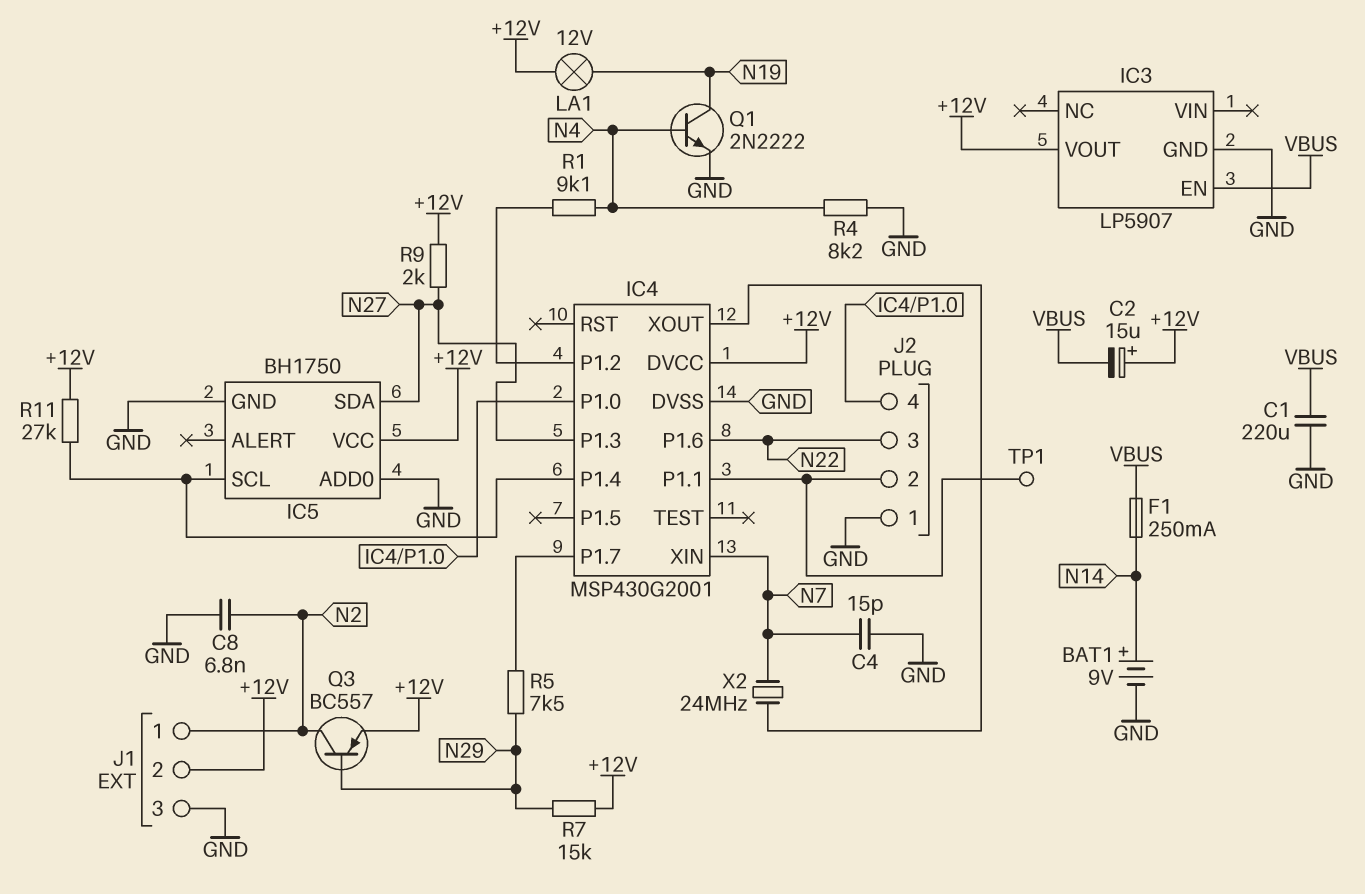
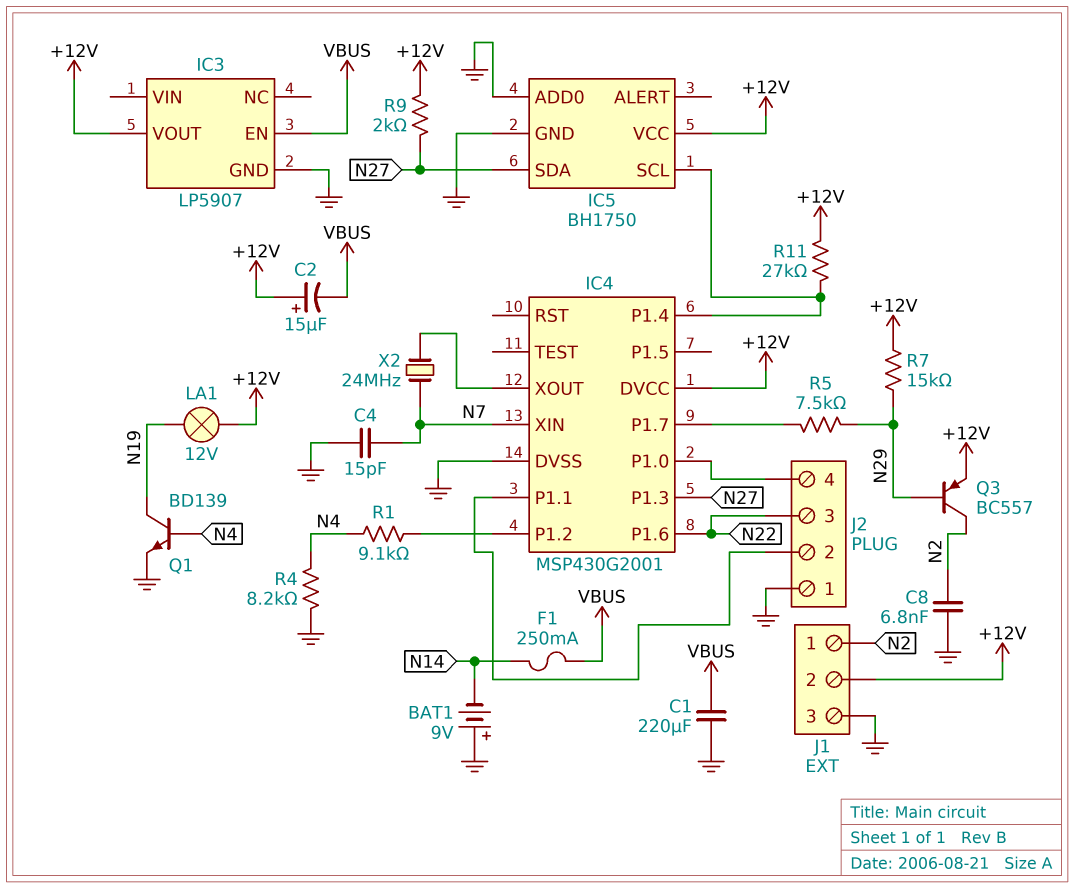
BAT1: 9V (plus N14, minus GND) -> 9V (plus GND, minus N14)
Q1: NPN 2N2222 (B N4, C N19, E GND) -> NPN BD139 (B N4, C N19, E GND)
TP1: test point (IC4/P1.1) -> none

